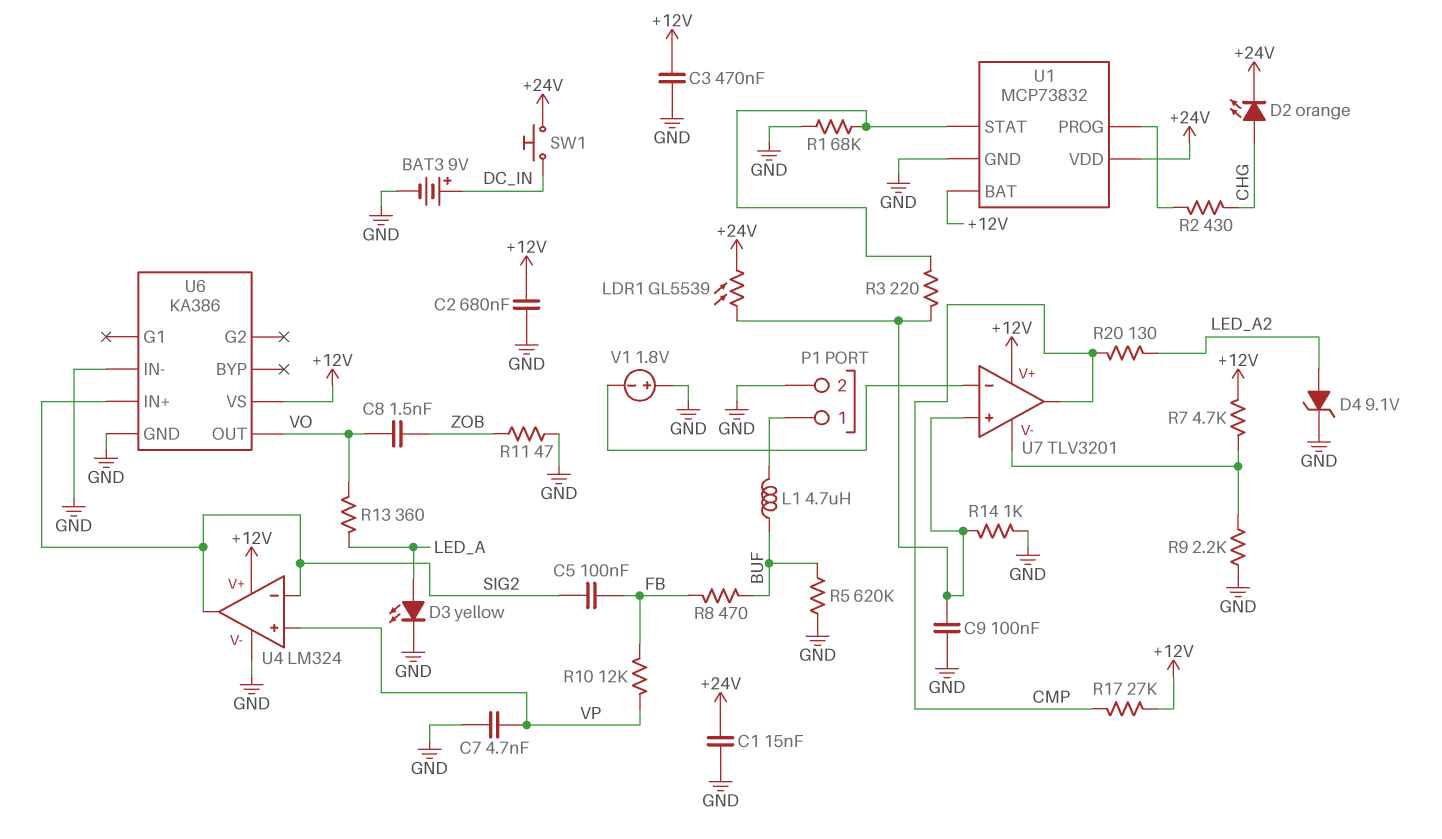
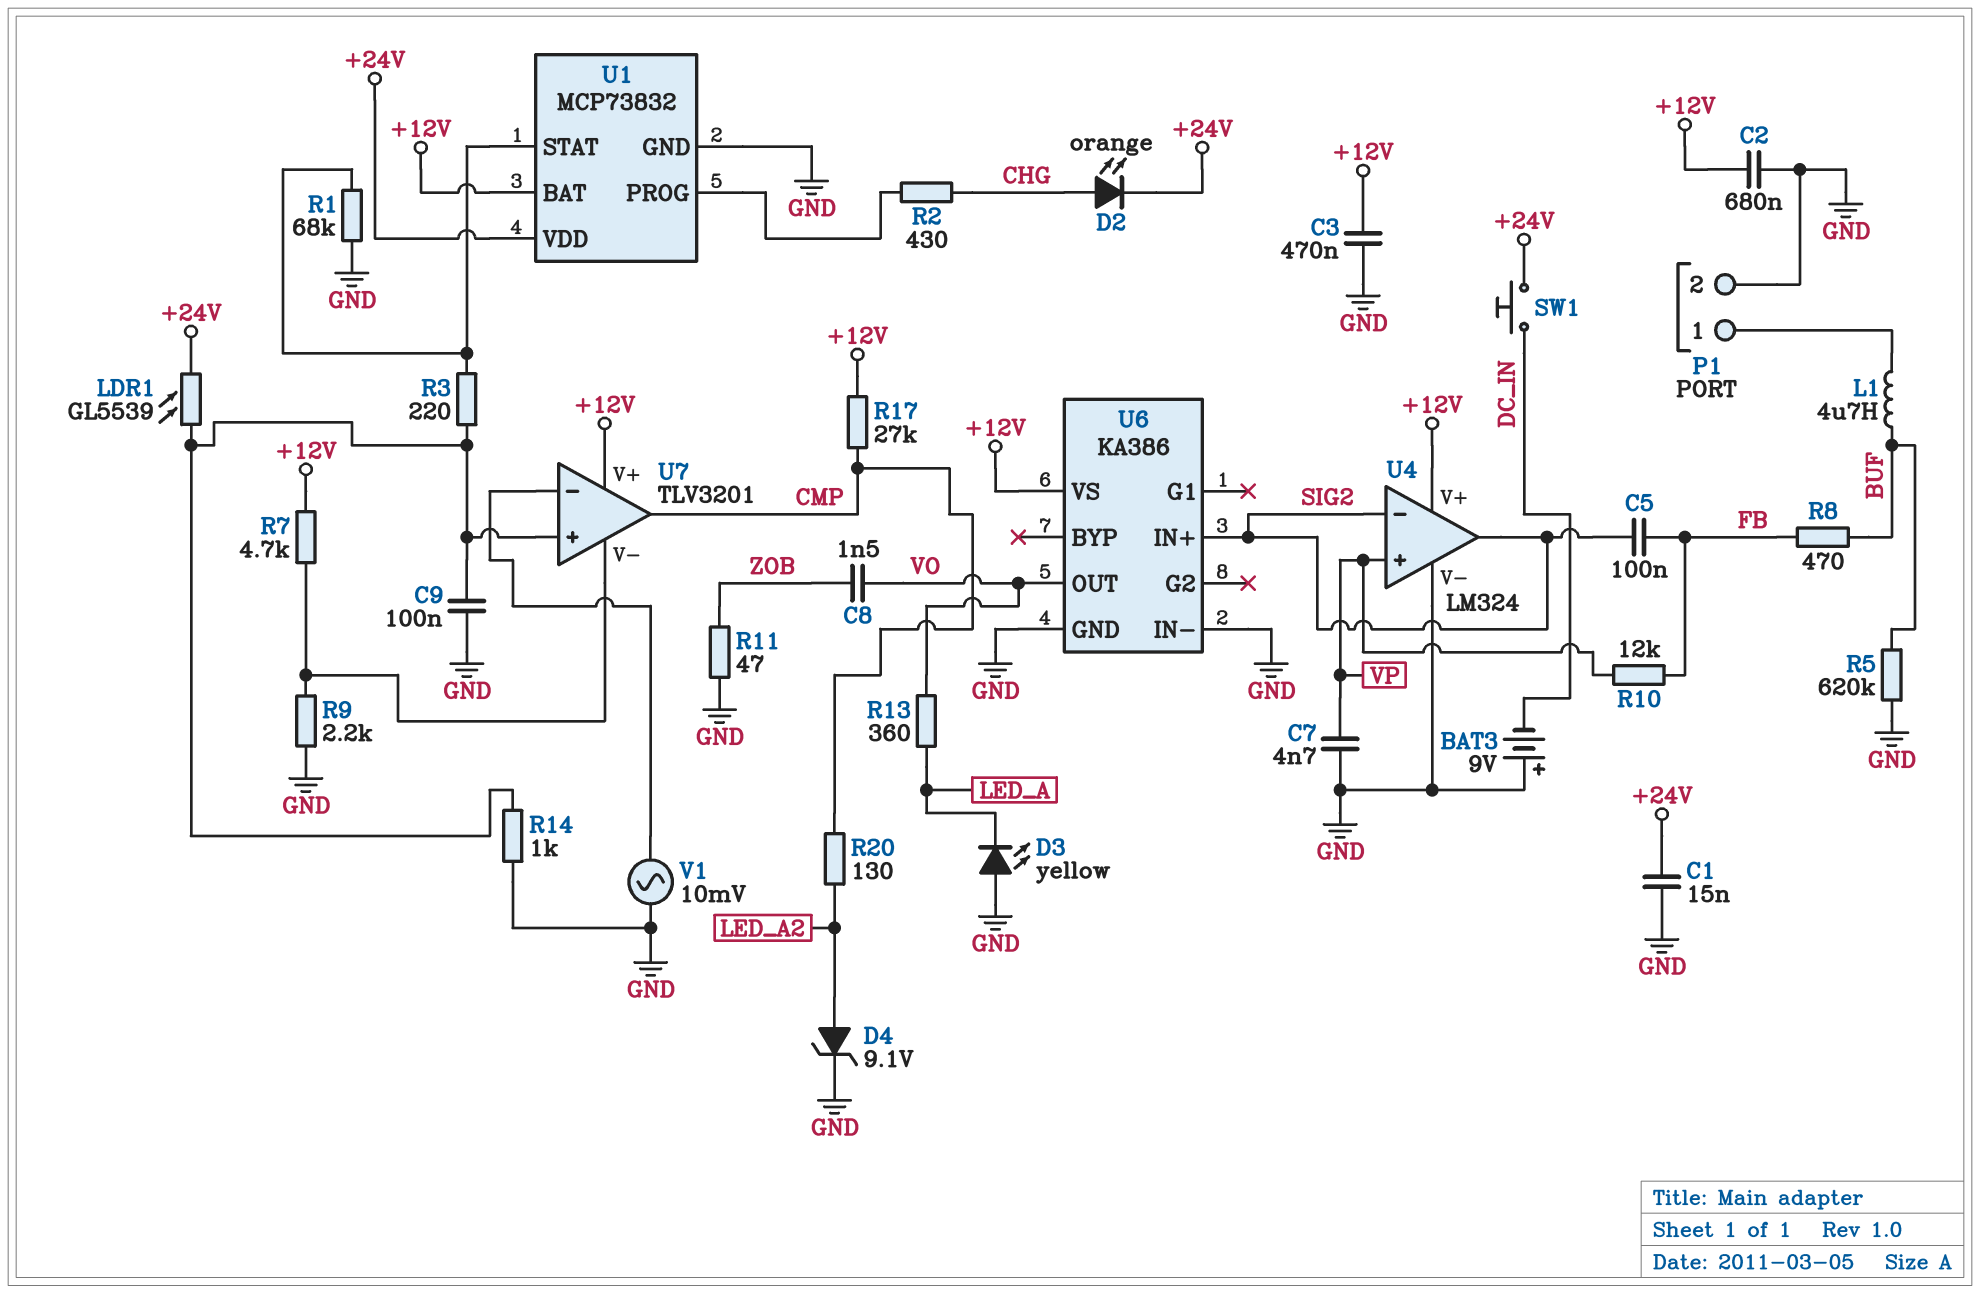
BAT3: 9V (plus DC_IN, minus GND) -> 9V (plus GND, minus DC_IN)
D3: LED yellow (A LED_A, K GND) -> LED yellow (A GND, K LED_A)
V1: 1.8V (plus GND, minus U7/in-) -> AC 10mV (GND, U7/in-)

